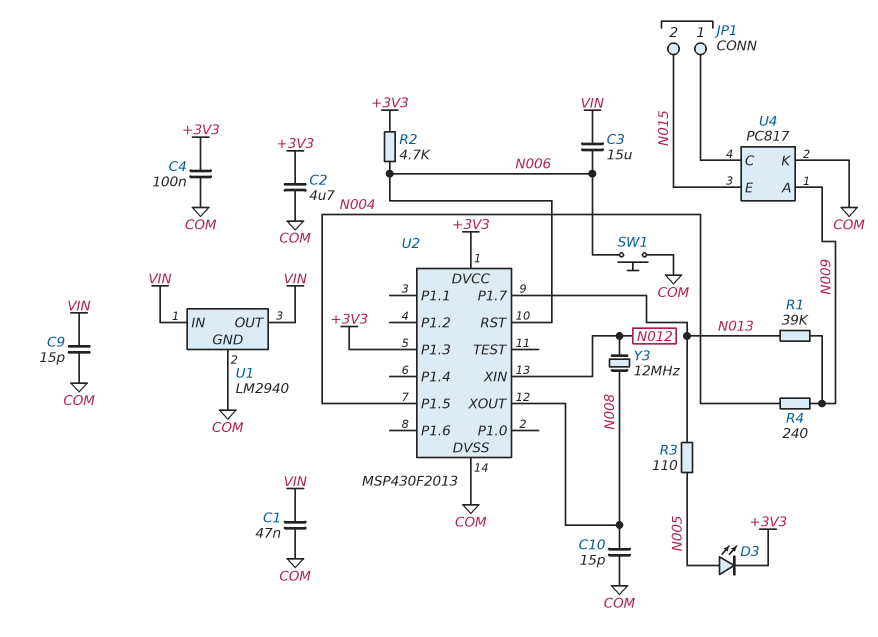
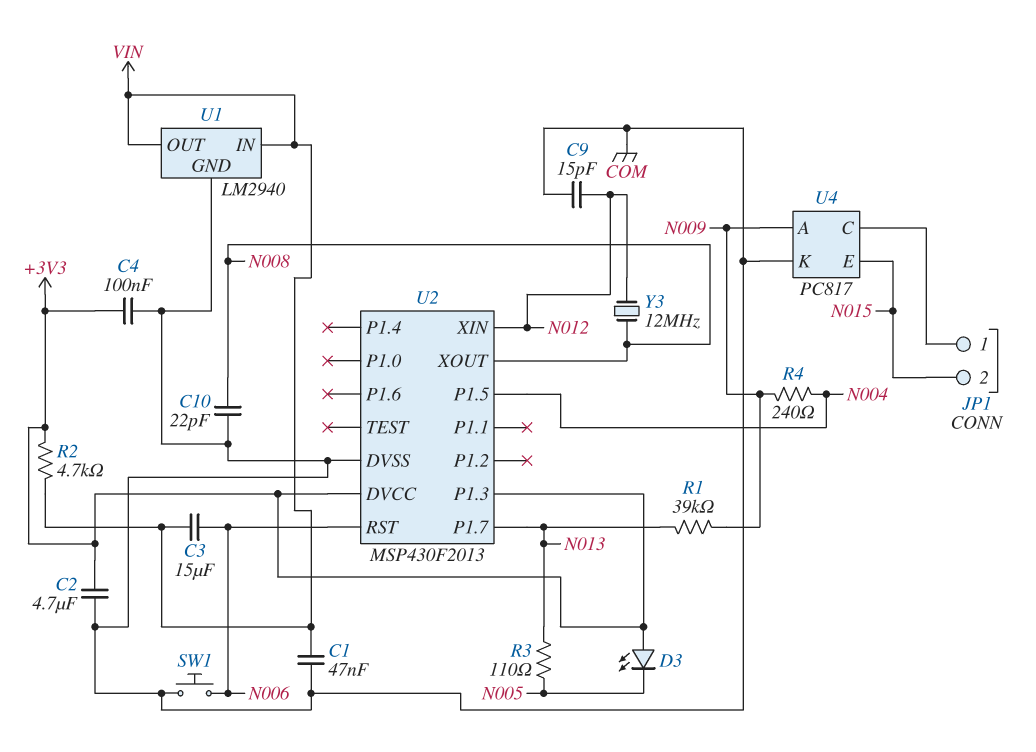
C9: 15pF (COM, VIN) -> 15pF (COM, N012)
C10: 15pF (COM, N008) -> 22pF (COM, N008)
D3: LED (A N005, K +3V3) -> LED (A +3V3, K N005)
R2: 4.7k (+3V3, N006) -> 4.7k (+3V3, VIN)

